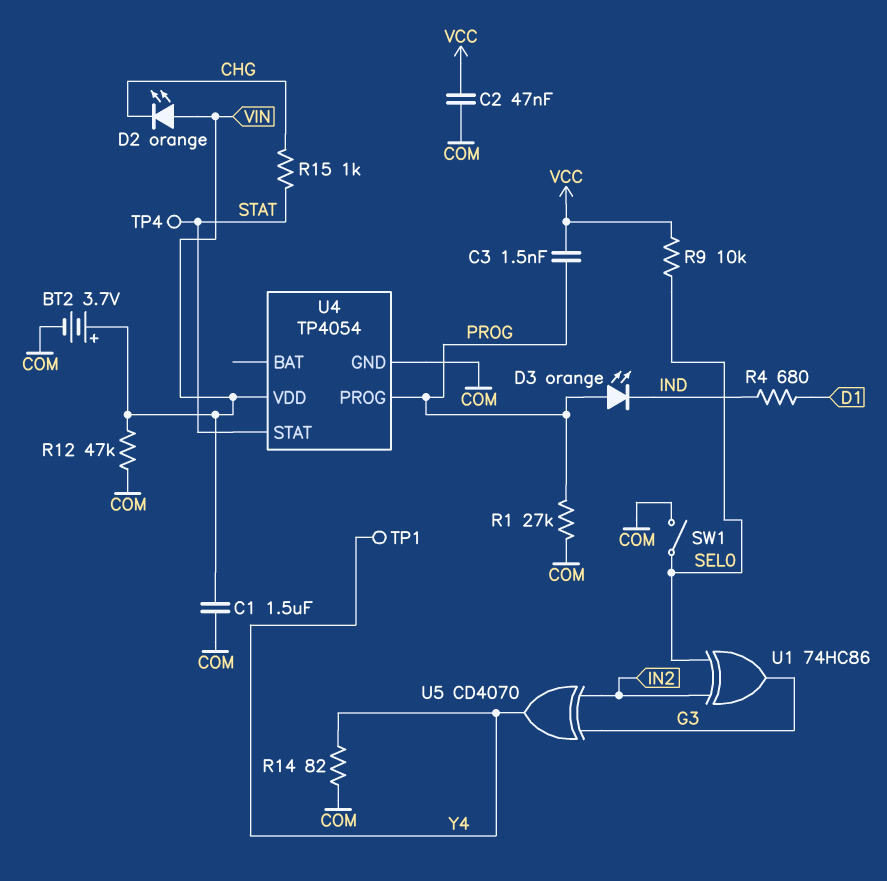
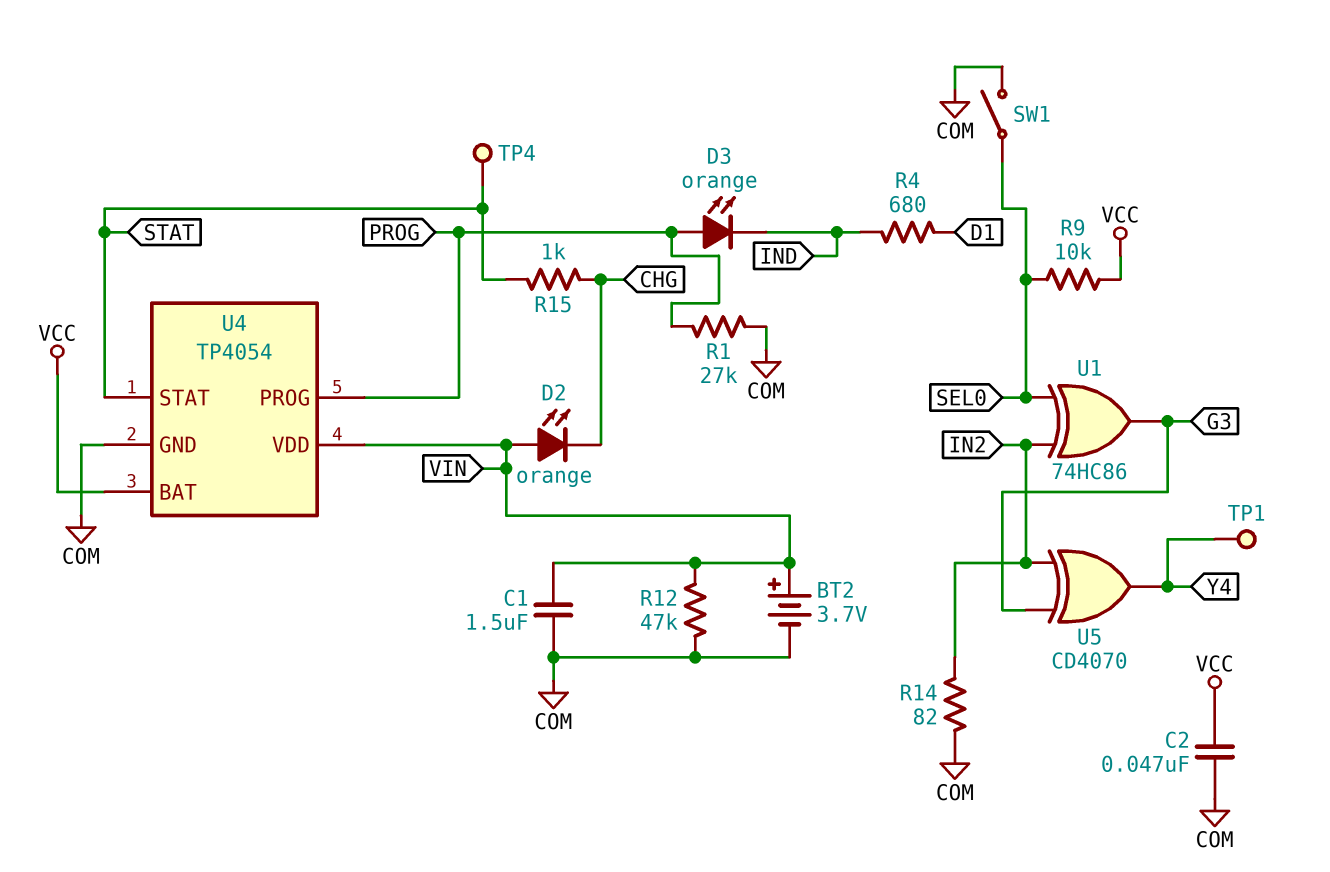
C3: 1.5nF (PROG, VCC) -> none
R14: 82 (COM, Y4) -> 82 (COM, IN2)
U4 pin BAT: none -> VCC

